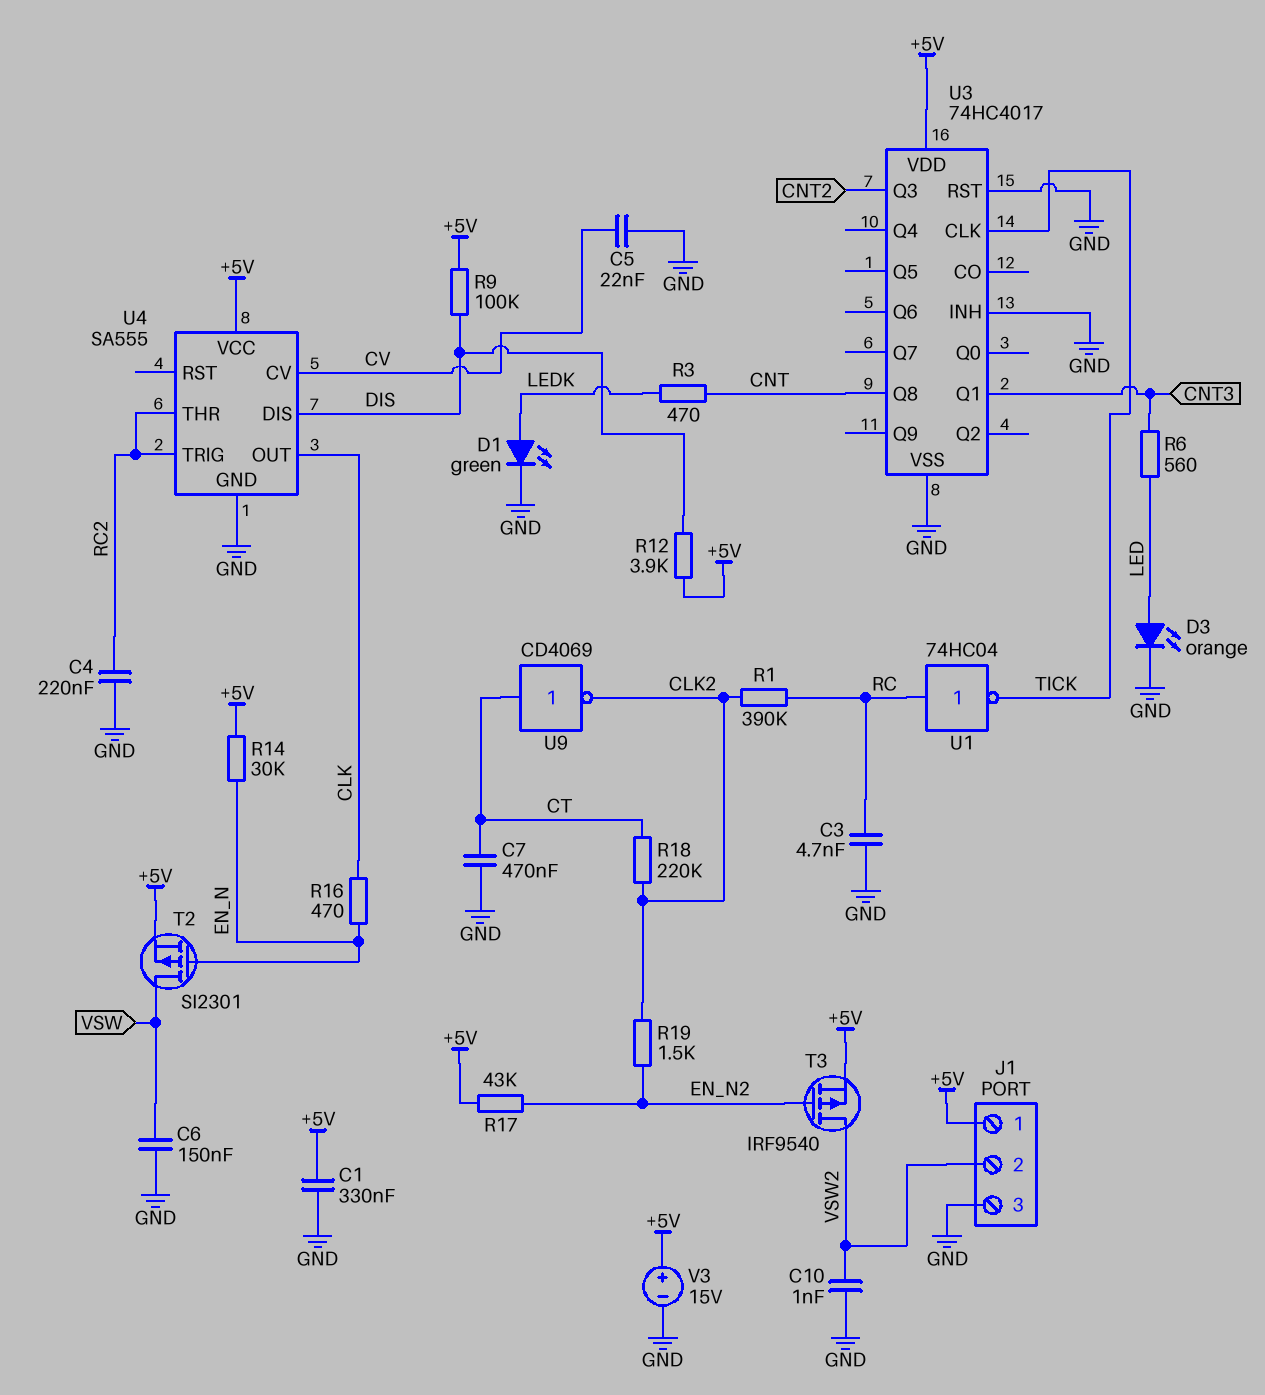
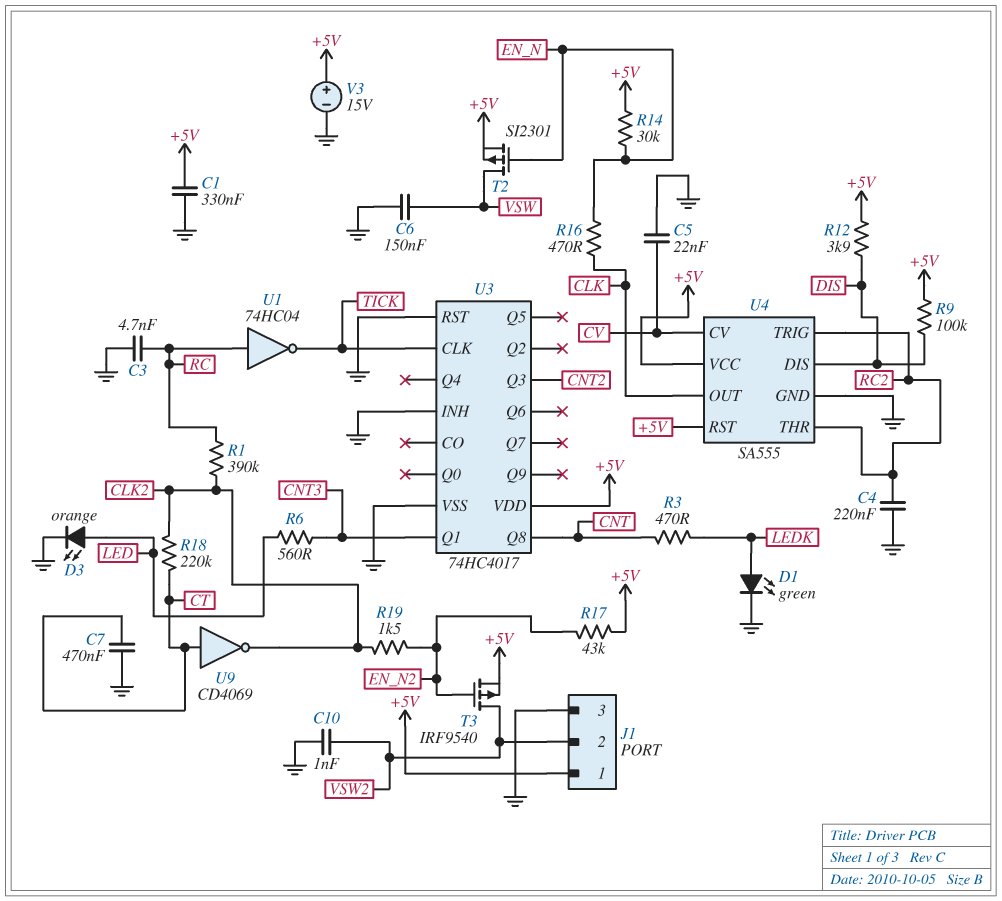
U4 pin RST: none -> +5V

